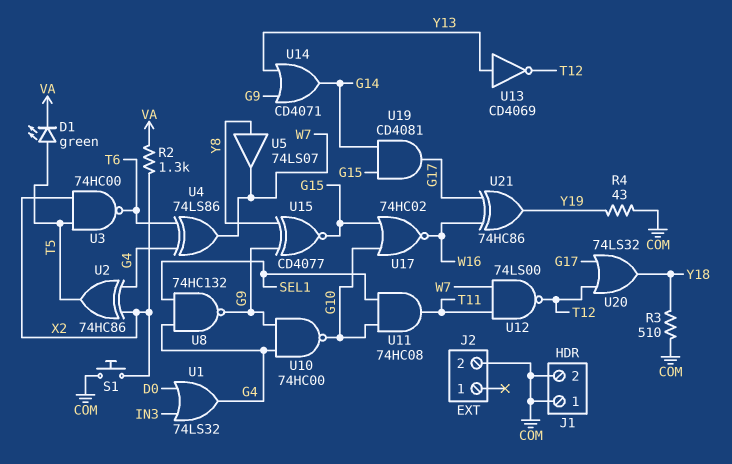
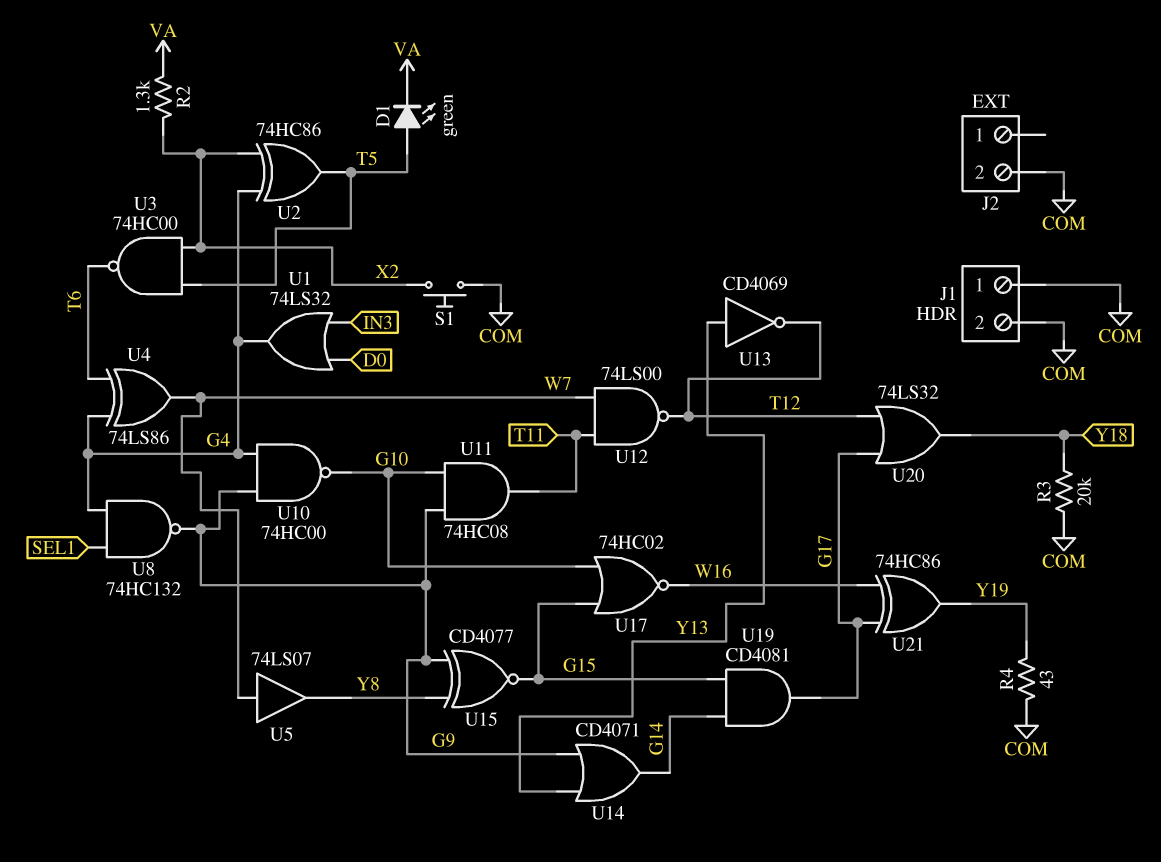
R3: 510 (COM, Y18) -> 20k (COM, Y18)
U5: buffer 74LS07 (in Y8, out W7) -> buffer 74LS07 (in W7, out Y8)
U11: AND 74HC08 (in G10, in SEL1, out T11) -> AND 74HC08 (in G9, in G10, out T11)

